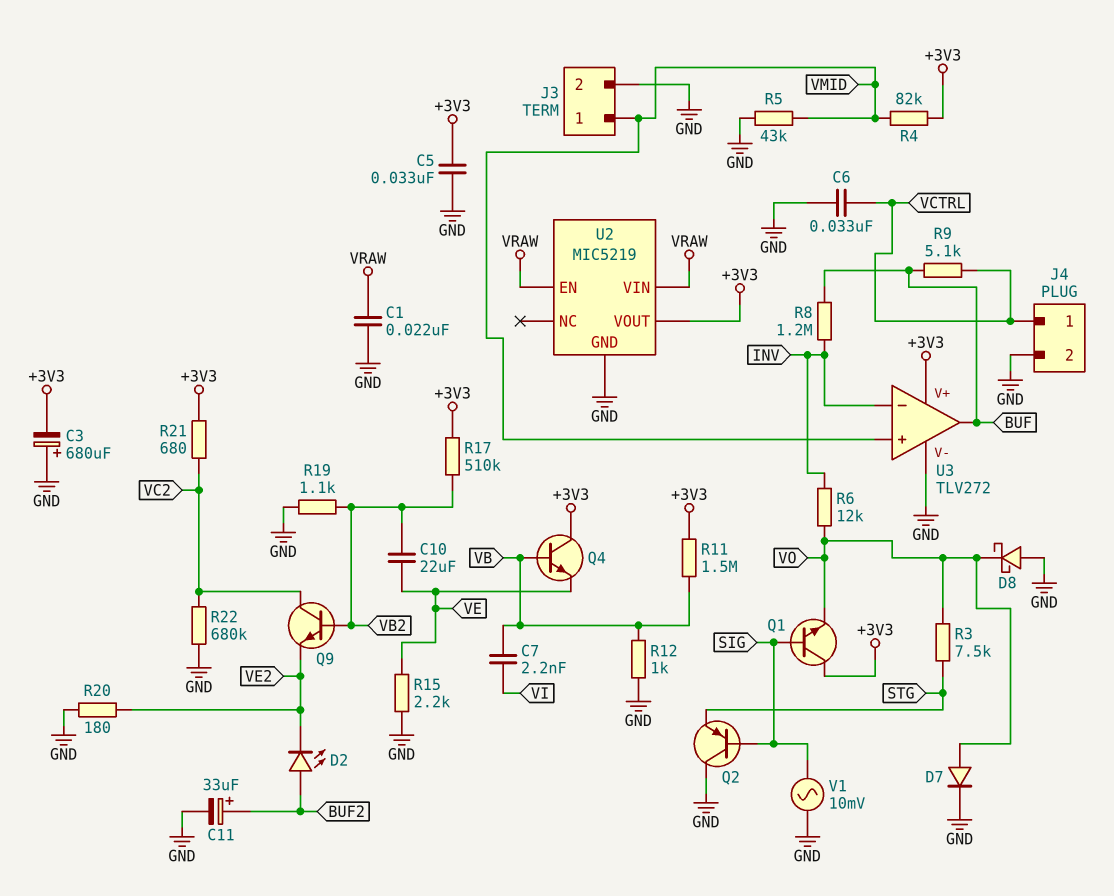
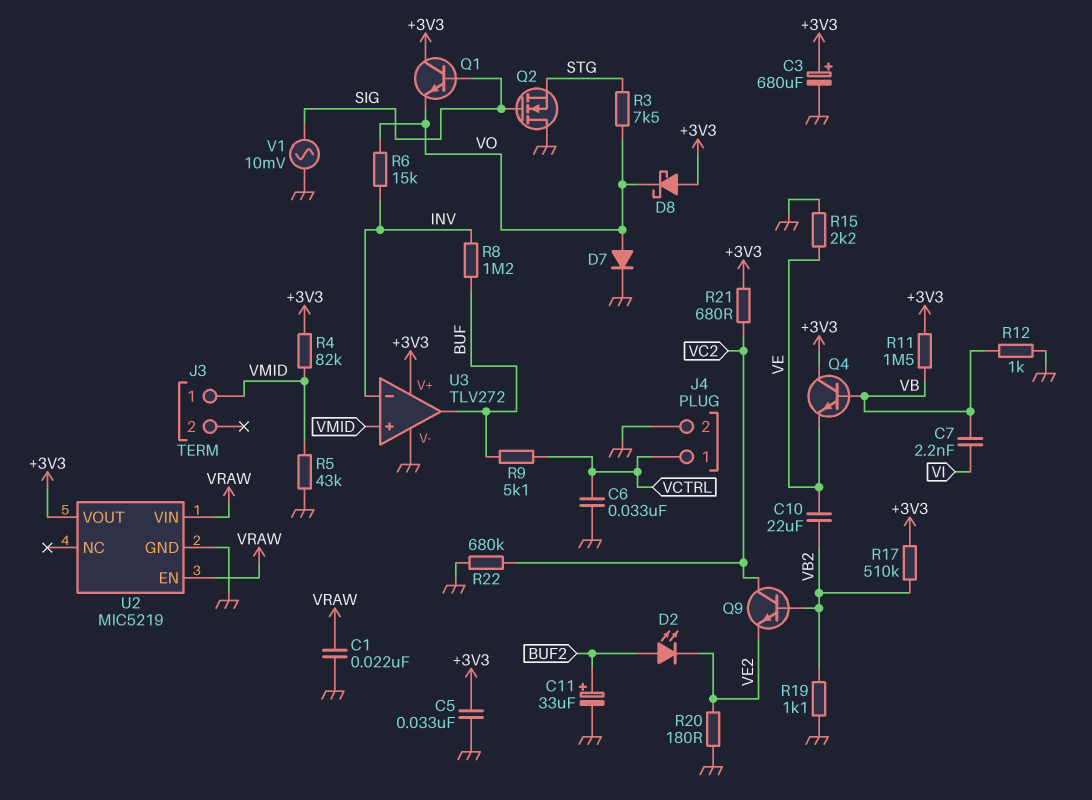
C3: 680uF (plus GND, minus +3V3) -> 680uF (plus +3V3, minus GND)
D8: schottky (A GND, K VO) -> schottky (A +3V3, K VO)
J3 pin 2: GND -> none
Q2: PNP (B SIG, C GND, E STG) -> NMOS (G SIG, D GND, S STG)
R6: 12k (INV, VO) -> 15k (INV, VO)

